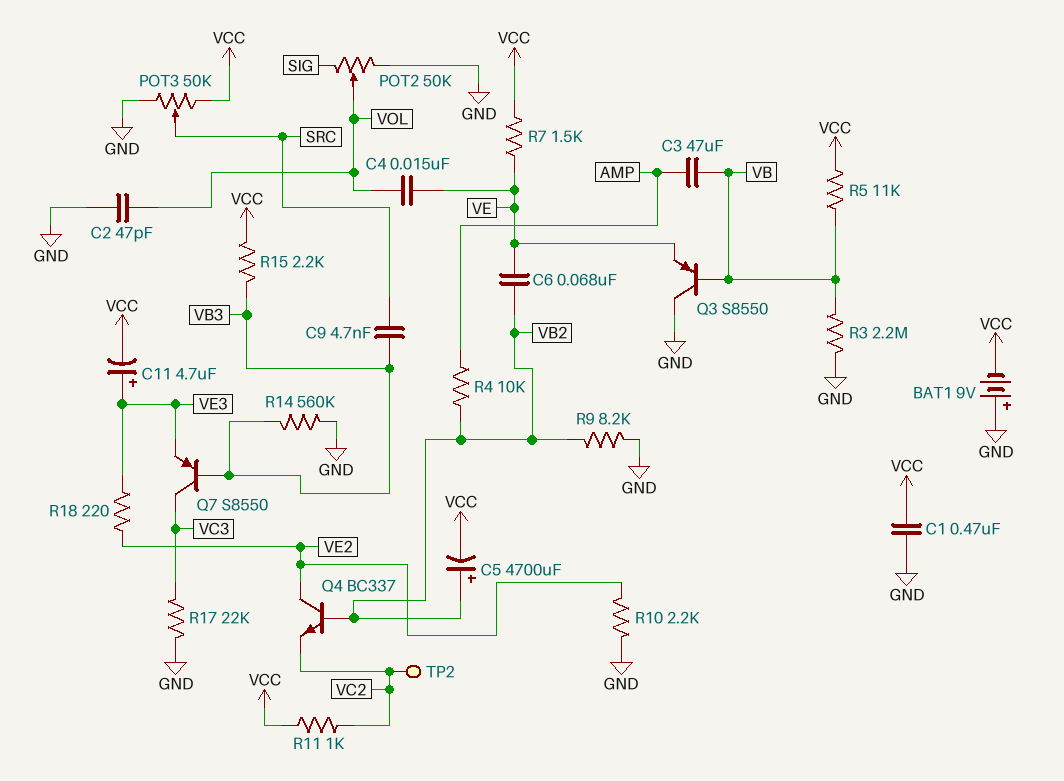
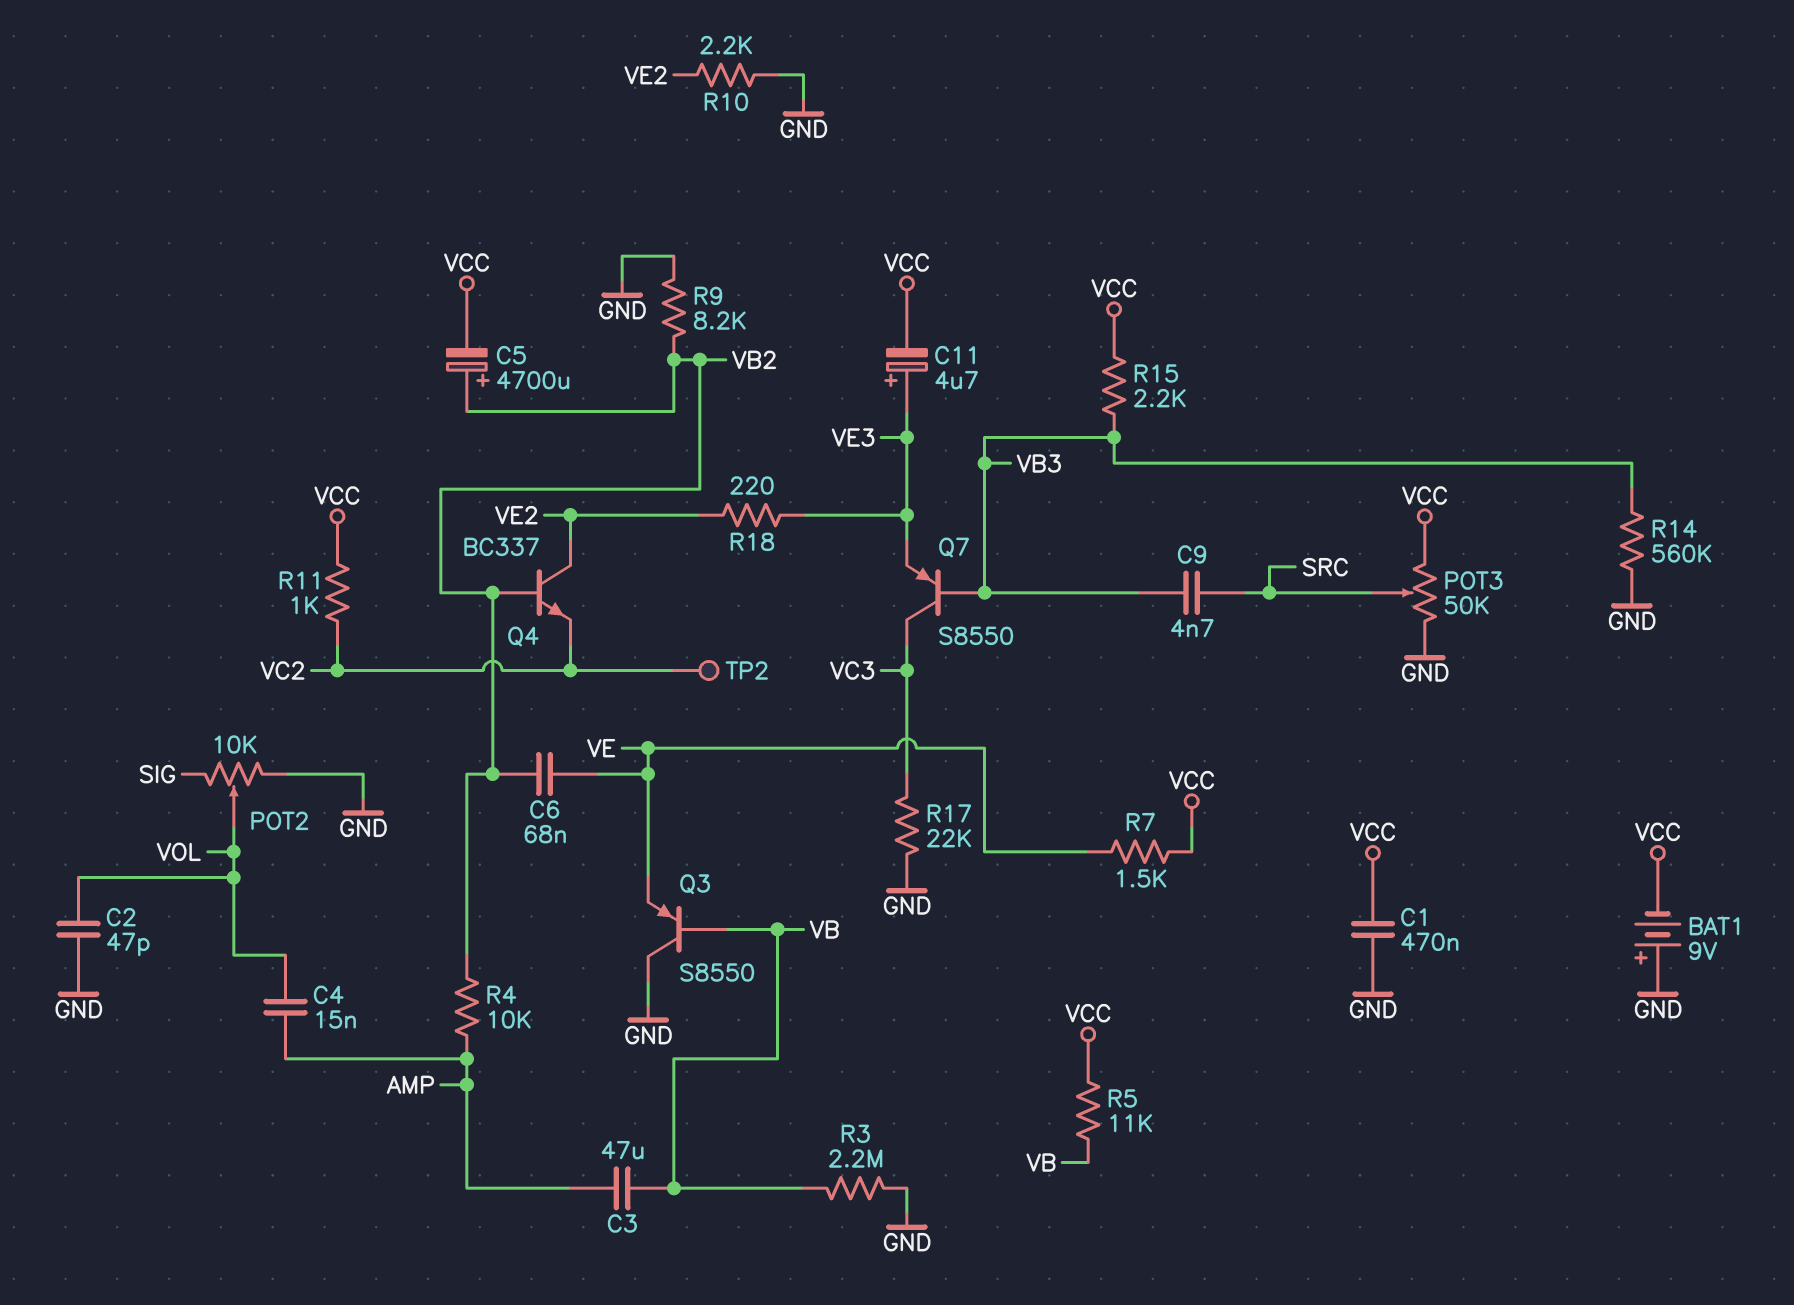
C4: 15nF (VE, VOL) -> 15nF (AMP, VOL)
POT2: 50k (GND, SIG, wiper VOL) -> 10k (GND, SIG, wiper VOL)

